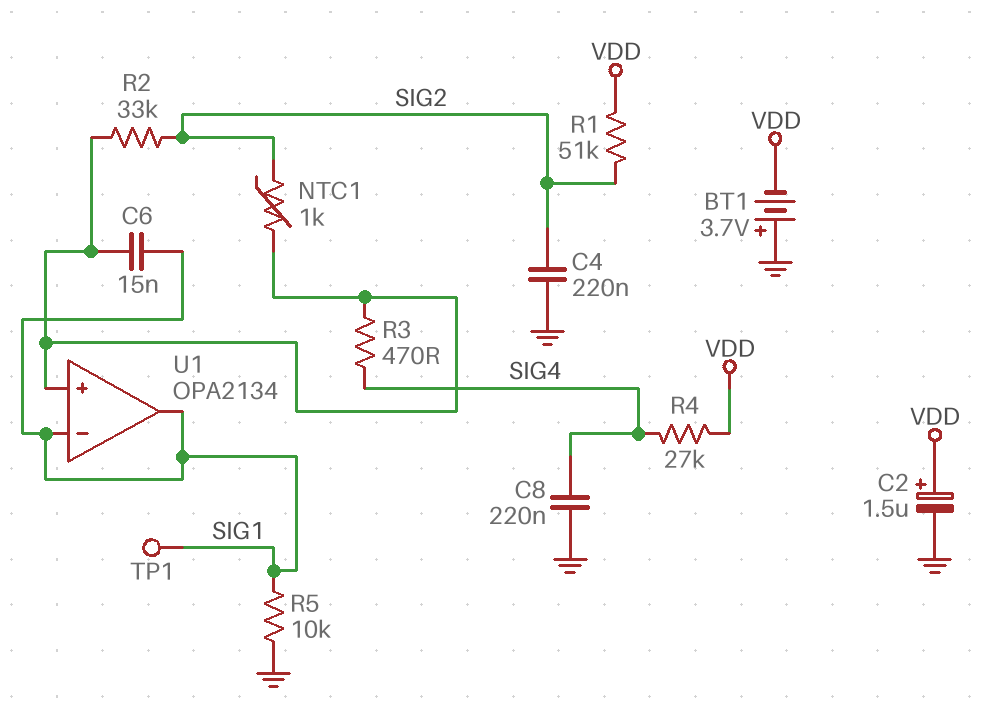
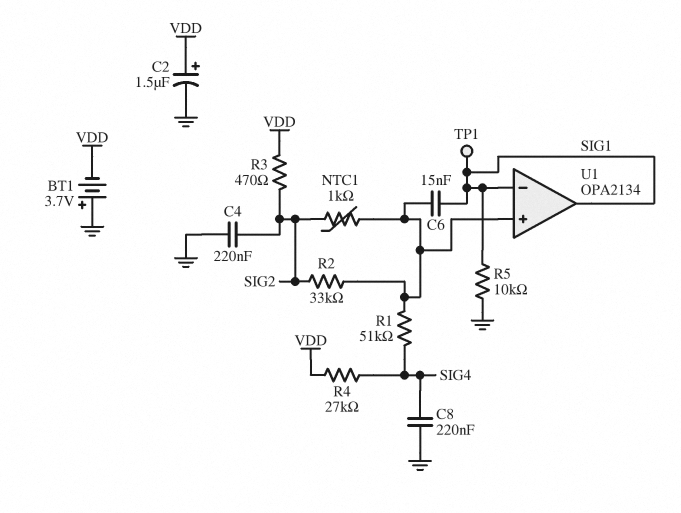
R1: 51k (SIG2, VDD) -> 51k (SIG4, U1/in+)
R3: 470 (SIG4, U1/in+) -> 470 (SIG2, VDD)

